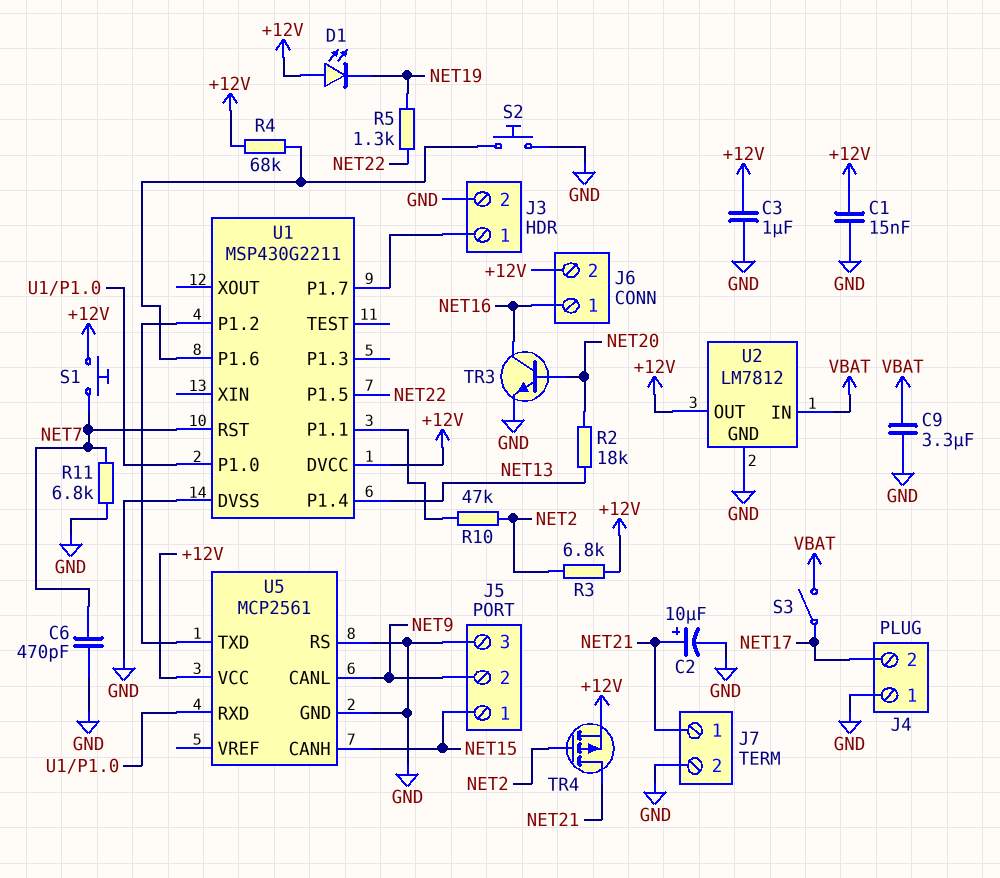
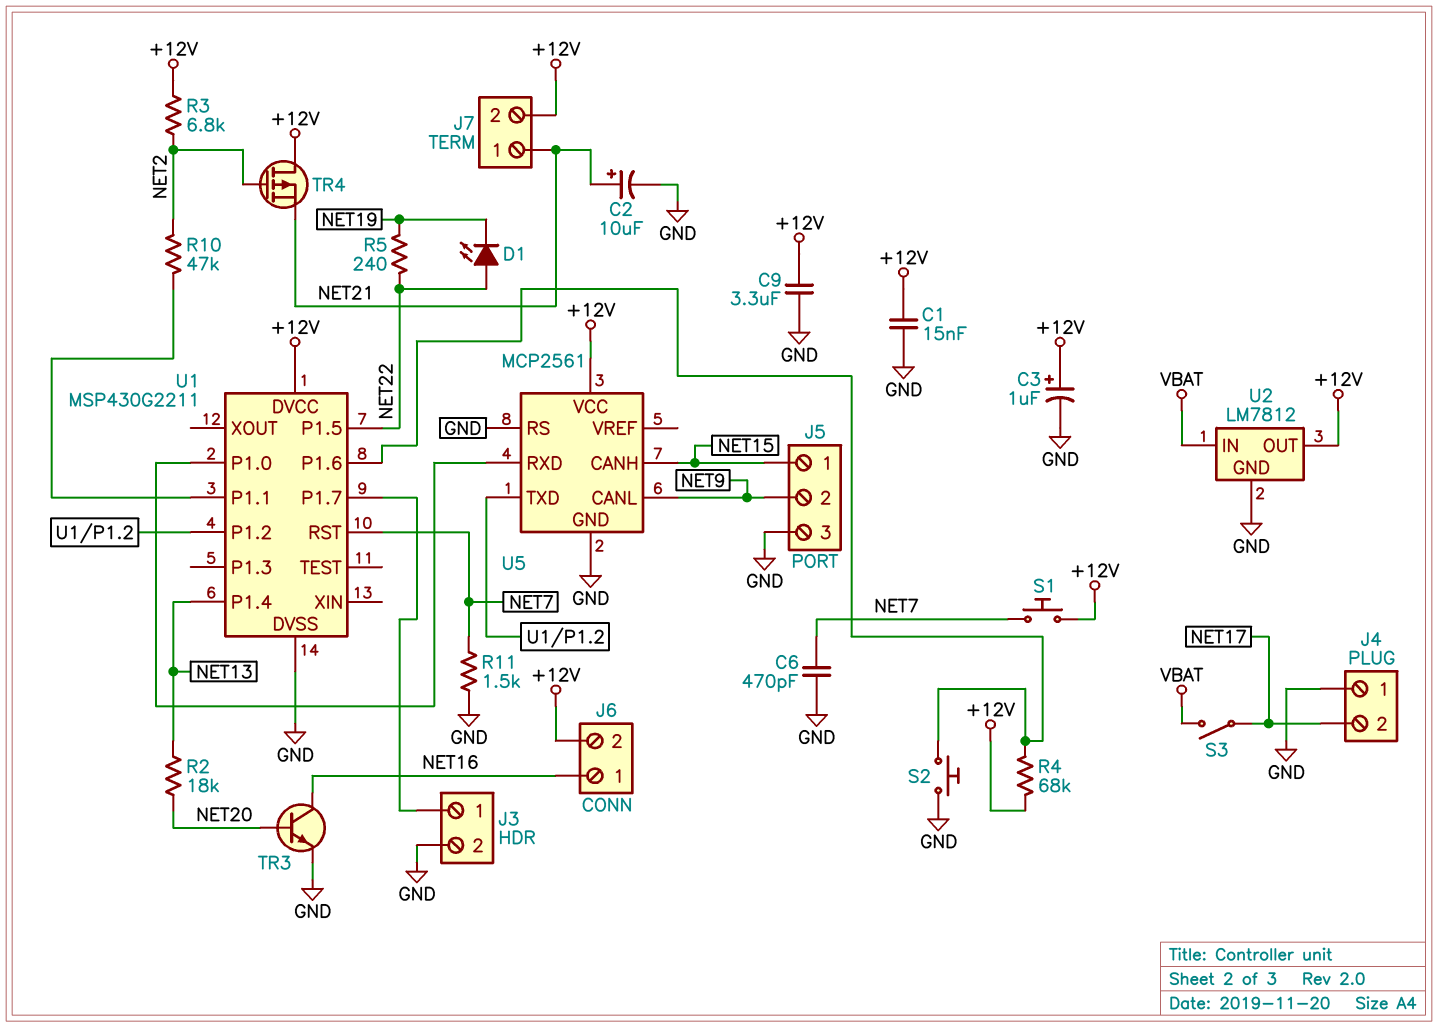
C3: 1uF (+12V, GND) -> 1uF (plus +12V, minus GND)
C9: 3.3uF (GND, VBAT) -> 3.3uF (+12V, GND)
D1: LED (A +12V, K NET19) -> LED (A NET22, K NET19)
J7 pin 2: GND -> +12V
R5: 1.3k (NET19, NET22) -> 240 (NET19, NET22)
R11: 6.8k (GND, NET7) -> 1.5k (GND, NET7)
TR4: PMOS (G NET2, D NET21, S +12V) -> PMOS (G NET2, D +12V, S NET21)

